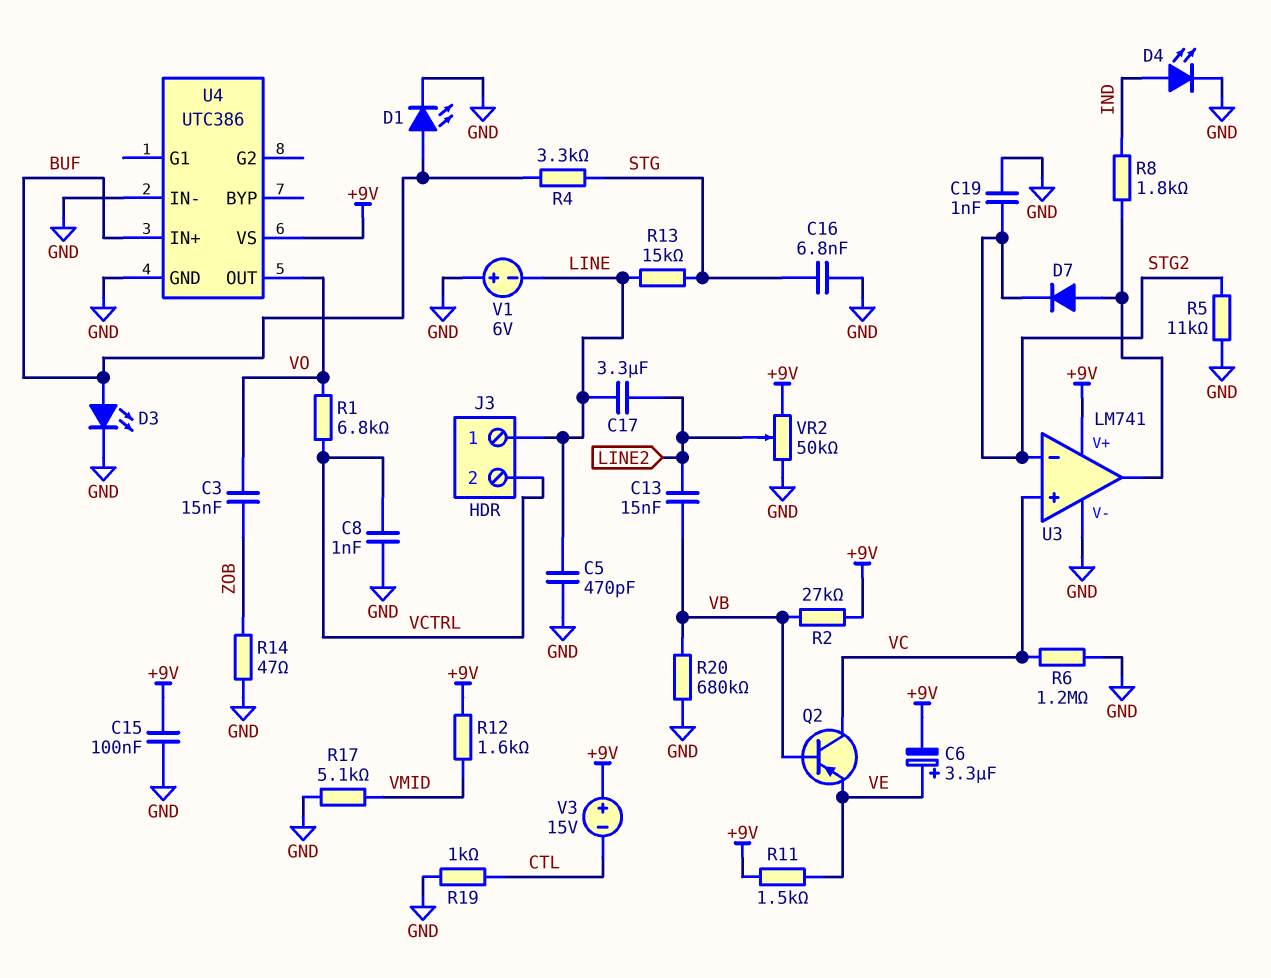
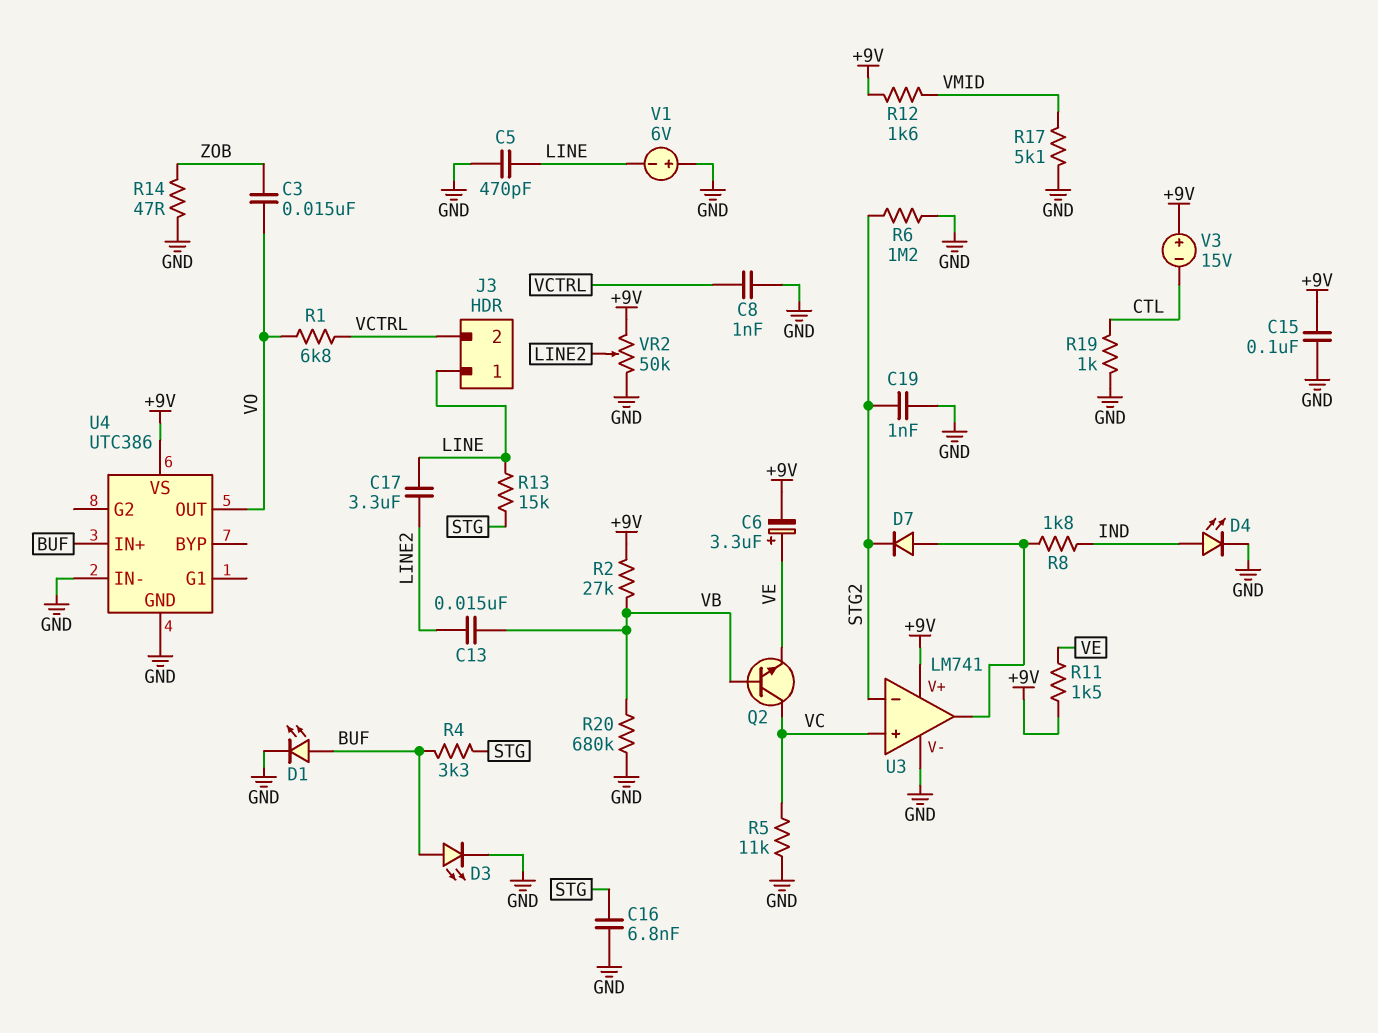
Q2: PNP (B VB, C VC, E VE) -> NPN (B VB, C VC, E VE)
R5: 11k (GND, STG2) -> 11k (GND, VC)
R6: 1.2M (GND, VC) -> 1.2M (GND, STG2)

